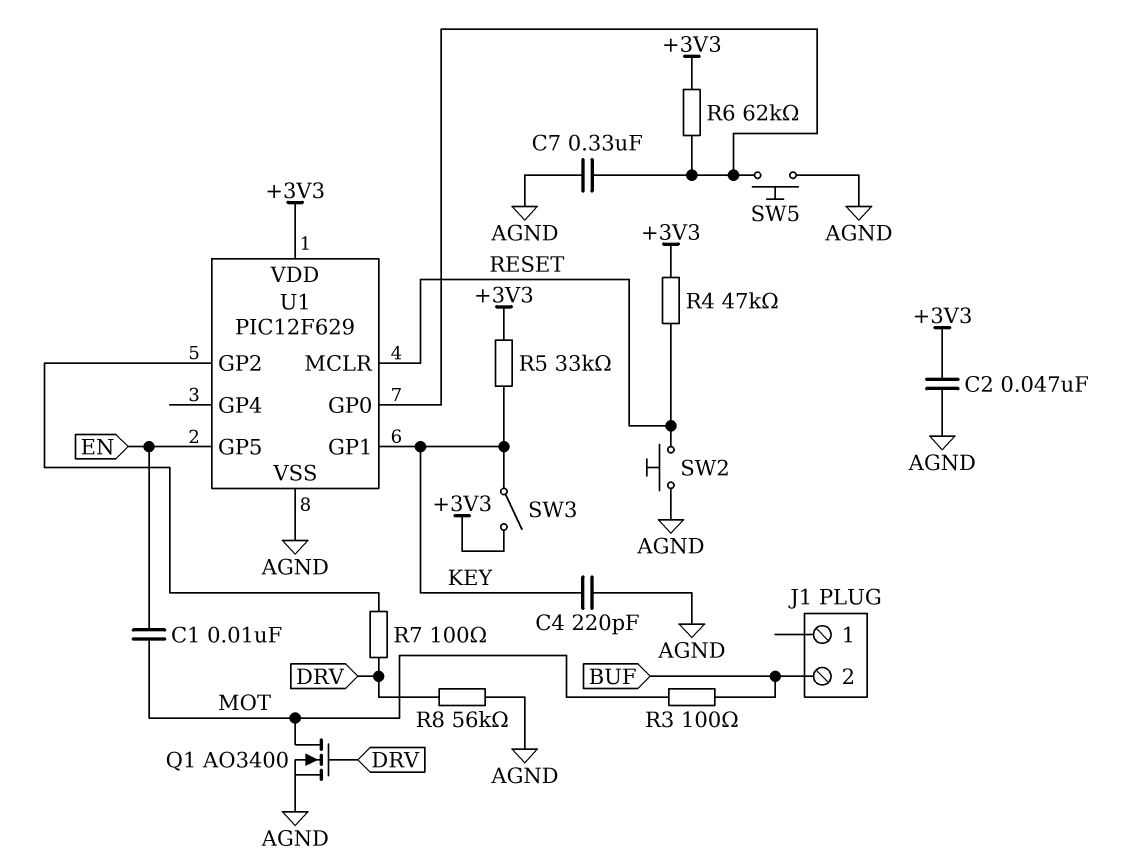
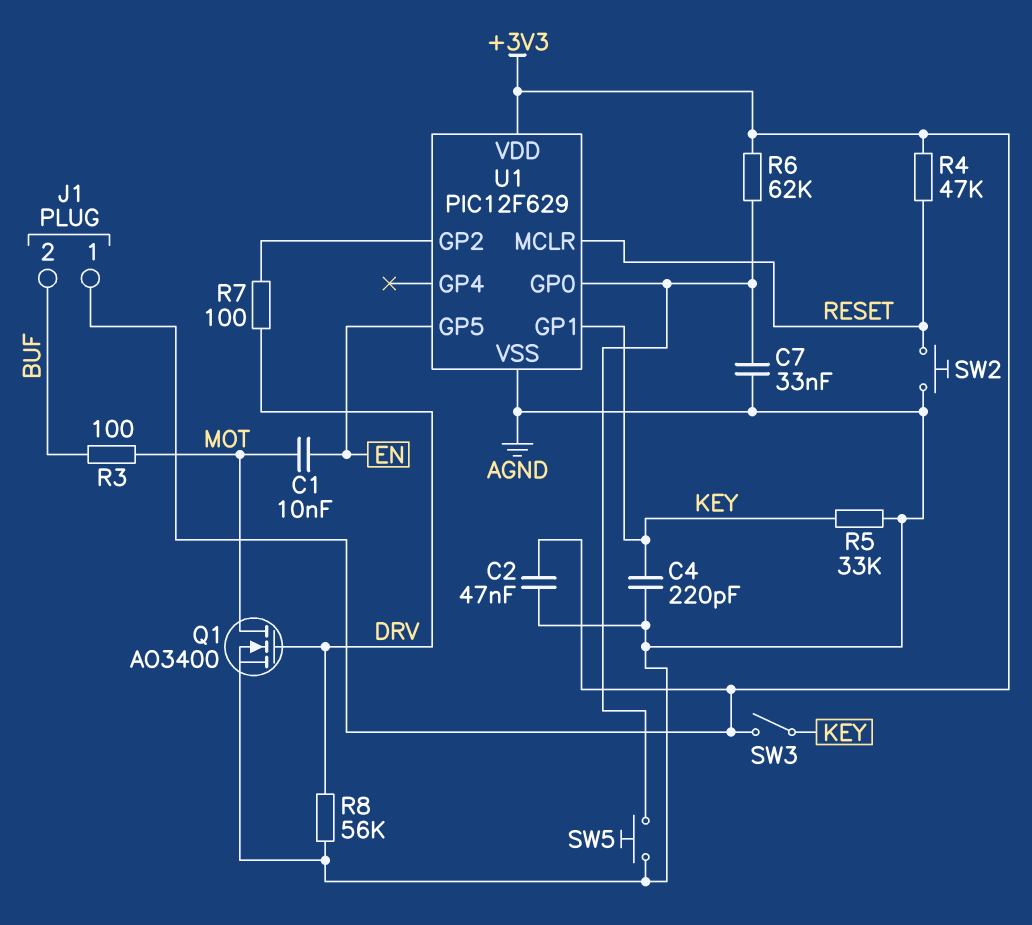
C7: 330nF (AGND, U1/GP0) -> 33nF (AGND, U1/GP0)
J1 pin 1: none -> +3V3
R5: 33k (+3V3, KEY) -> 33k (AGND, KEY)

